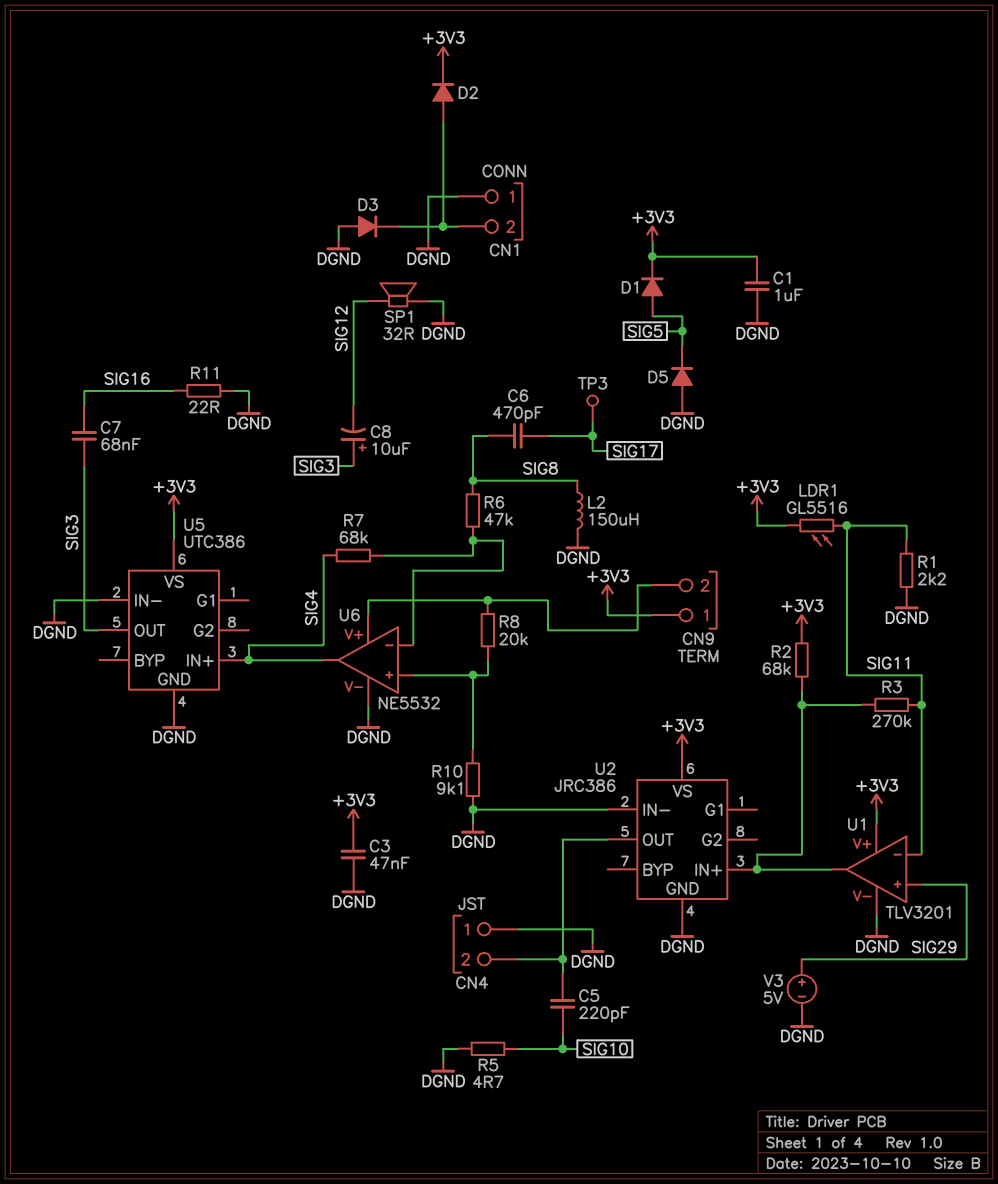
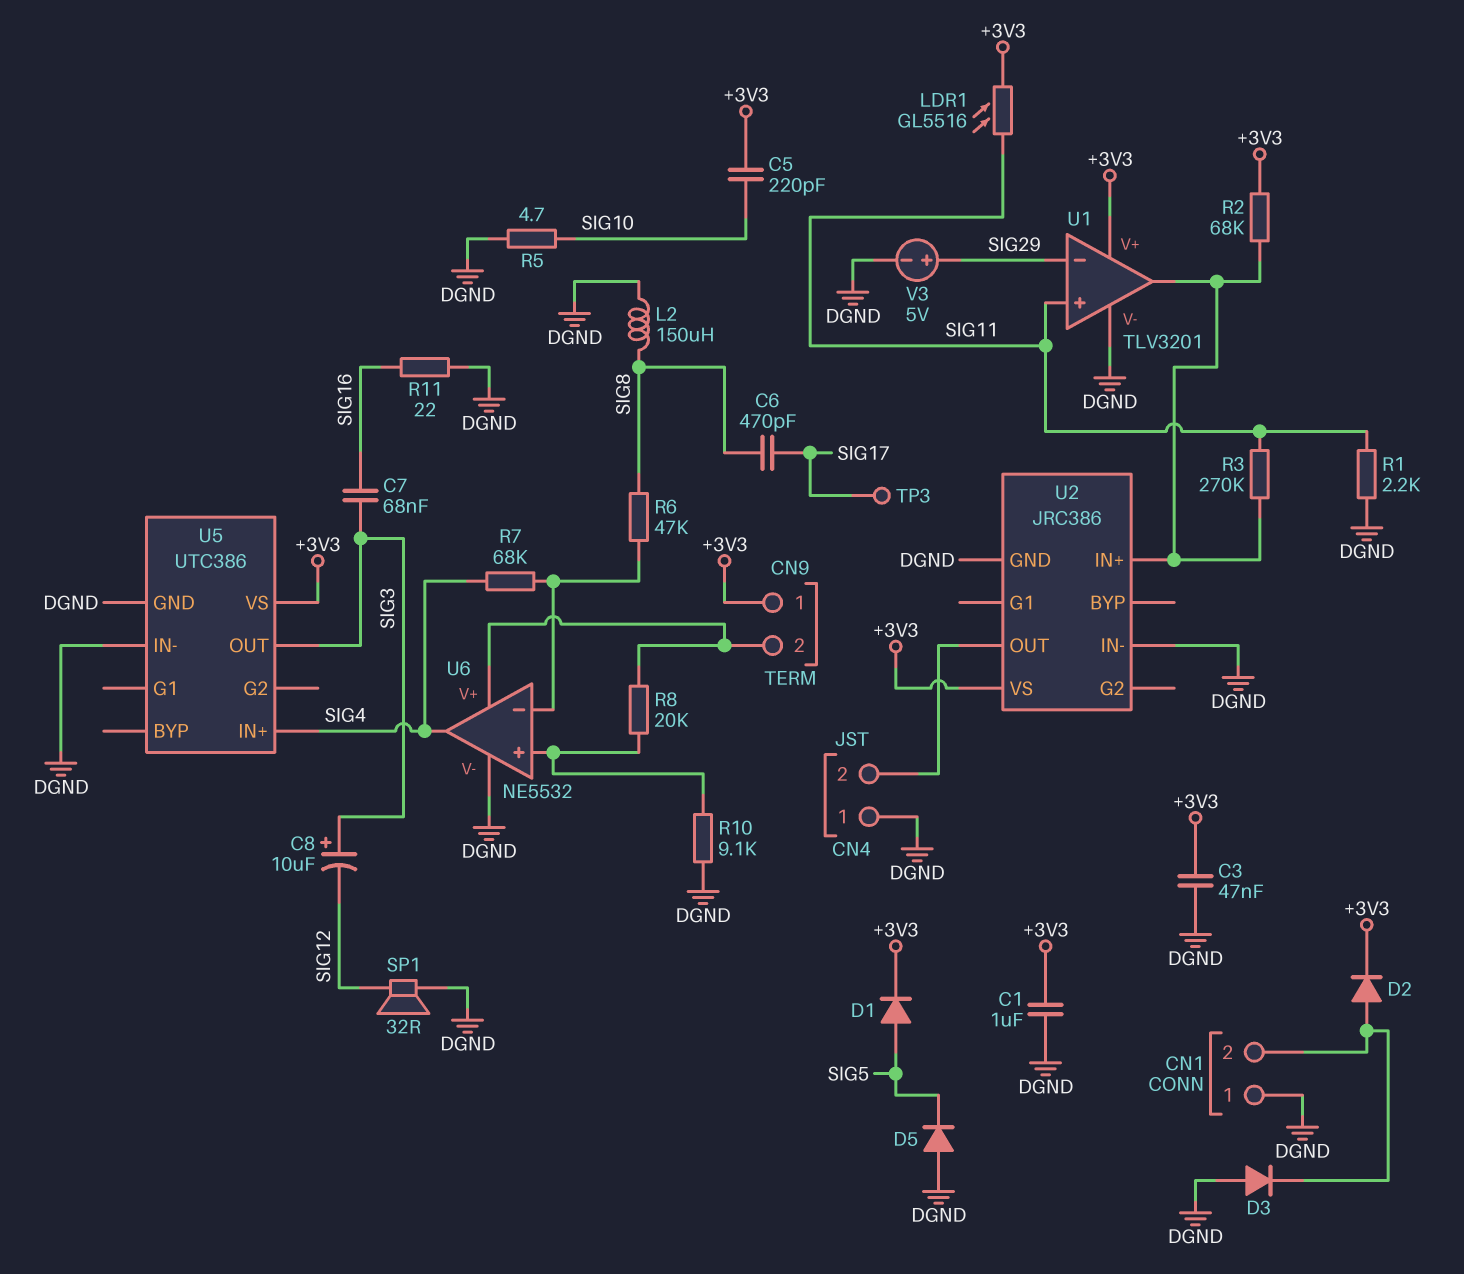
C5: 220pF (CN4/2, SIG10) -> 220pF (+3V3, SIG10)
U1 pin in+: SIG29 -> SIG11
U1 pin in-: SIG11 -> SIG29

